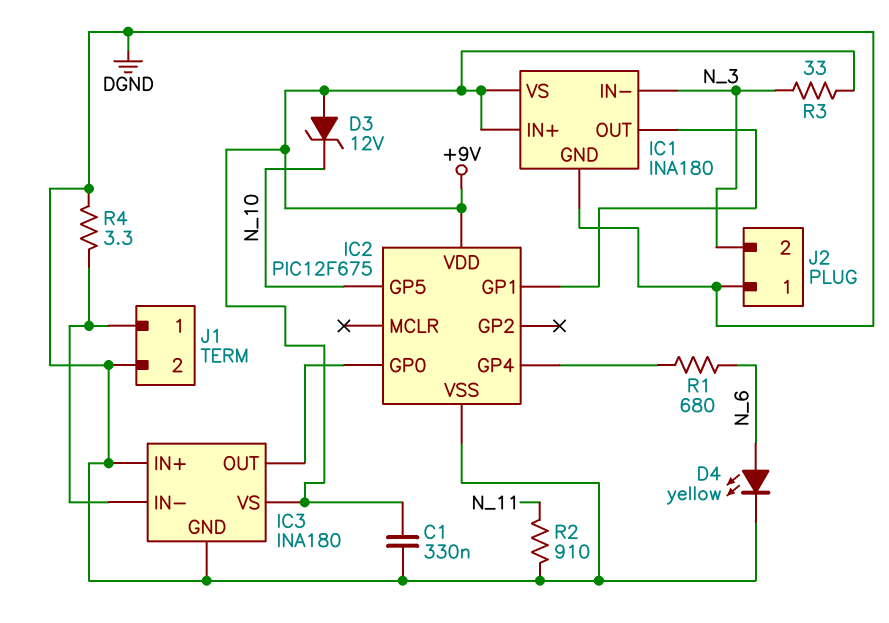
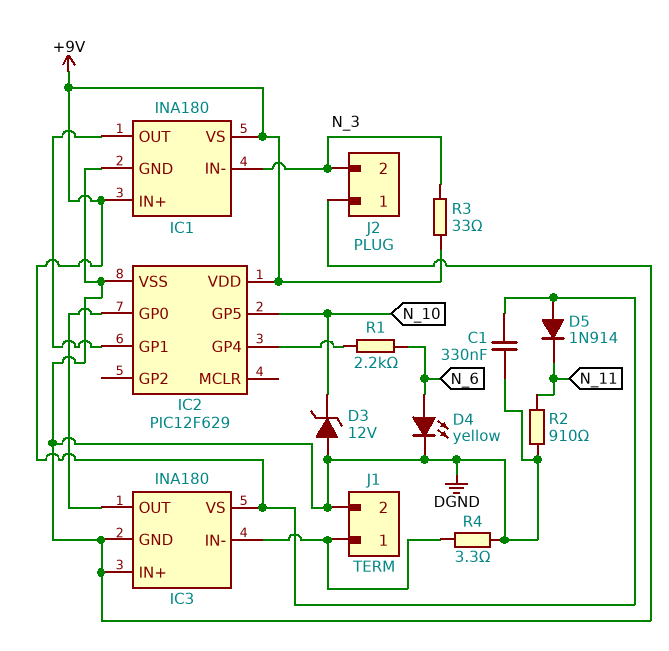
D3: zener 12V (A +9V, K N_10) -> zener 12V (A DGND, K N_10)
D5: none -> diode 1N914 (A +9V, K N_11)
IC2: PIC12F675 -> PIC12F629
R1: 680 (IC2/GP4, N_6) -> 2.2k (IC2/GP4, N_6)

